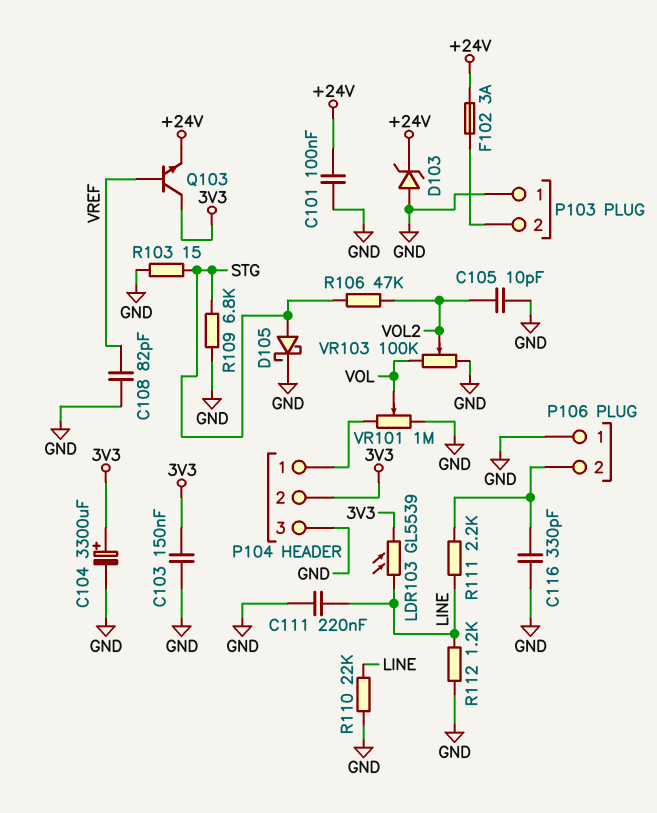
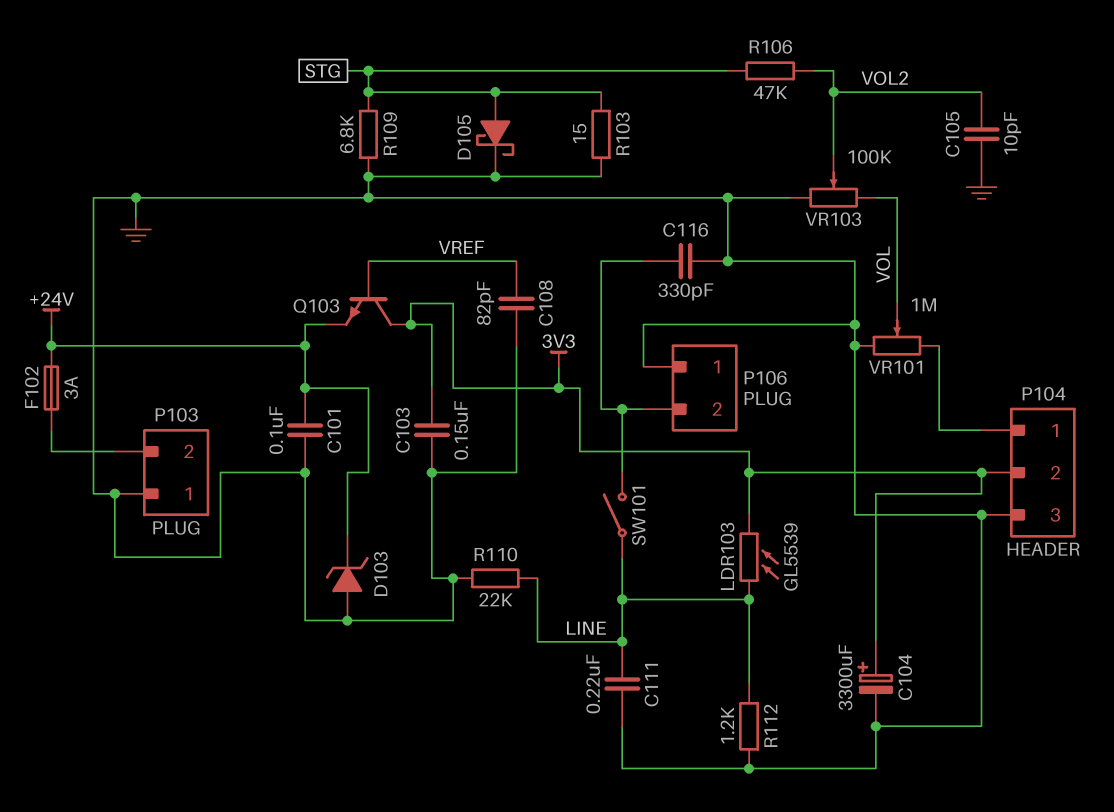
R111: 2.2k (LINE, P106/2) -> none
SW101: none -> switch (LINE, P106/2)

